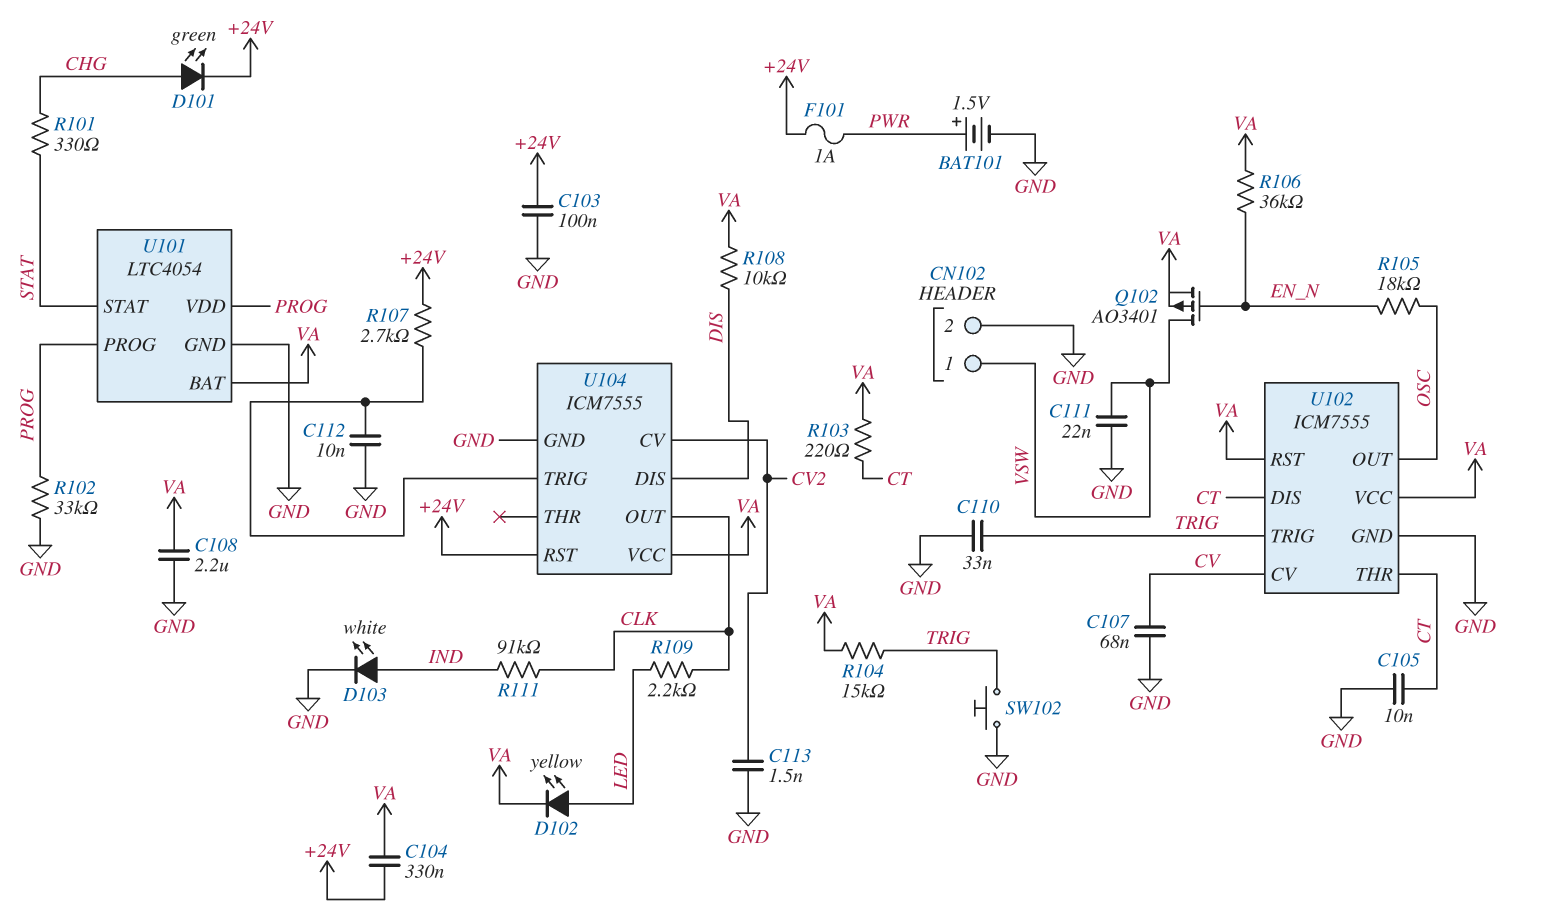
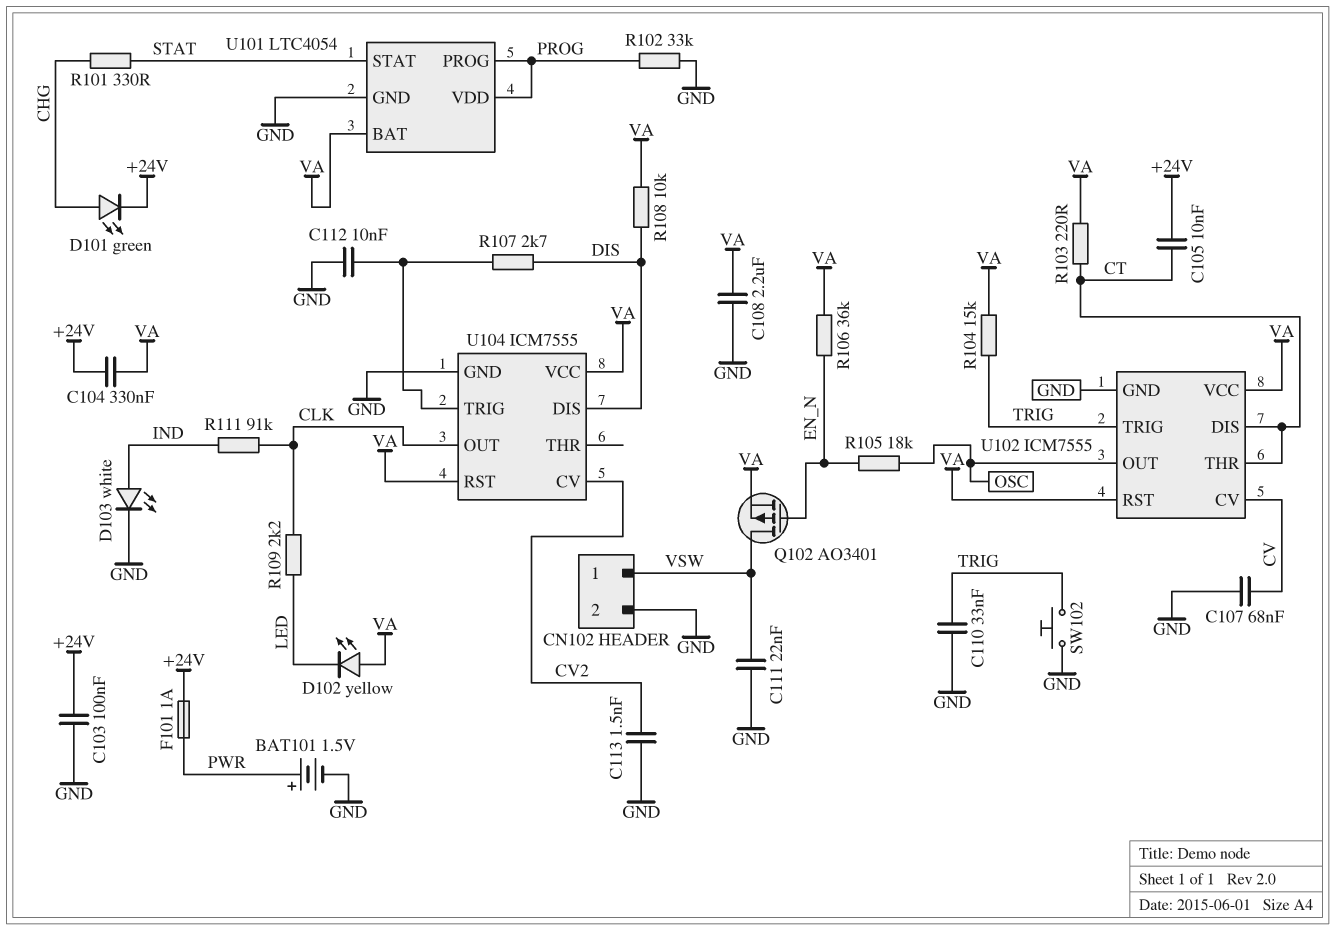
C105: 10nF (CT, GND) -> 10nF (+24V, CT)
D102: LED yellow (A LED, K VA) -> LED yellow (A VA, K LED)
R107: 2.7k (+24V, U104/TRIG) -> 2.7k (DIS, U104/TRIG)
U104 pin RST: +24V -> VA

